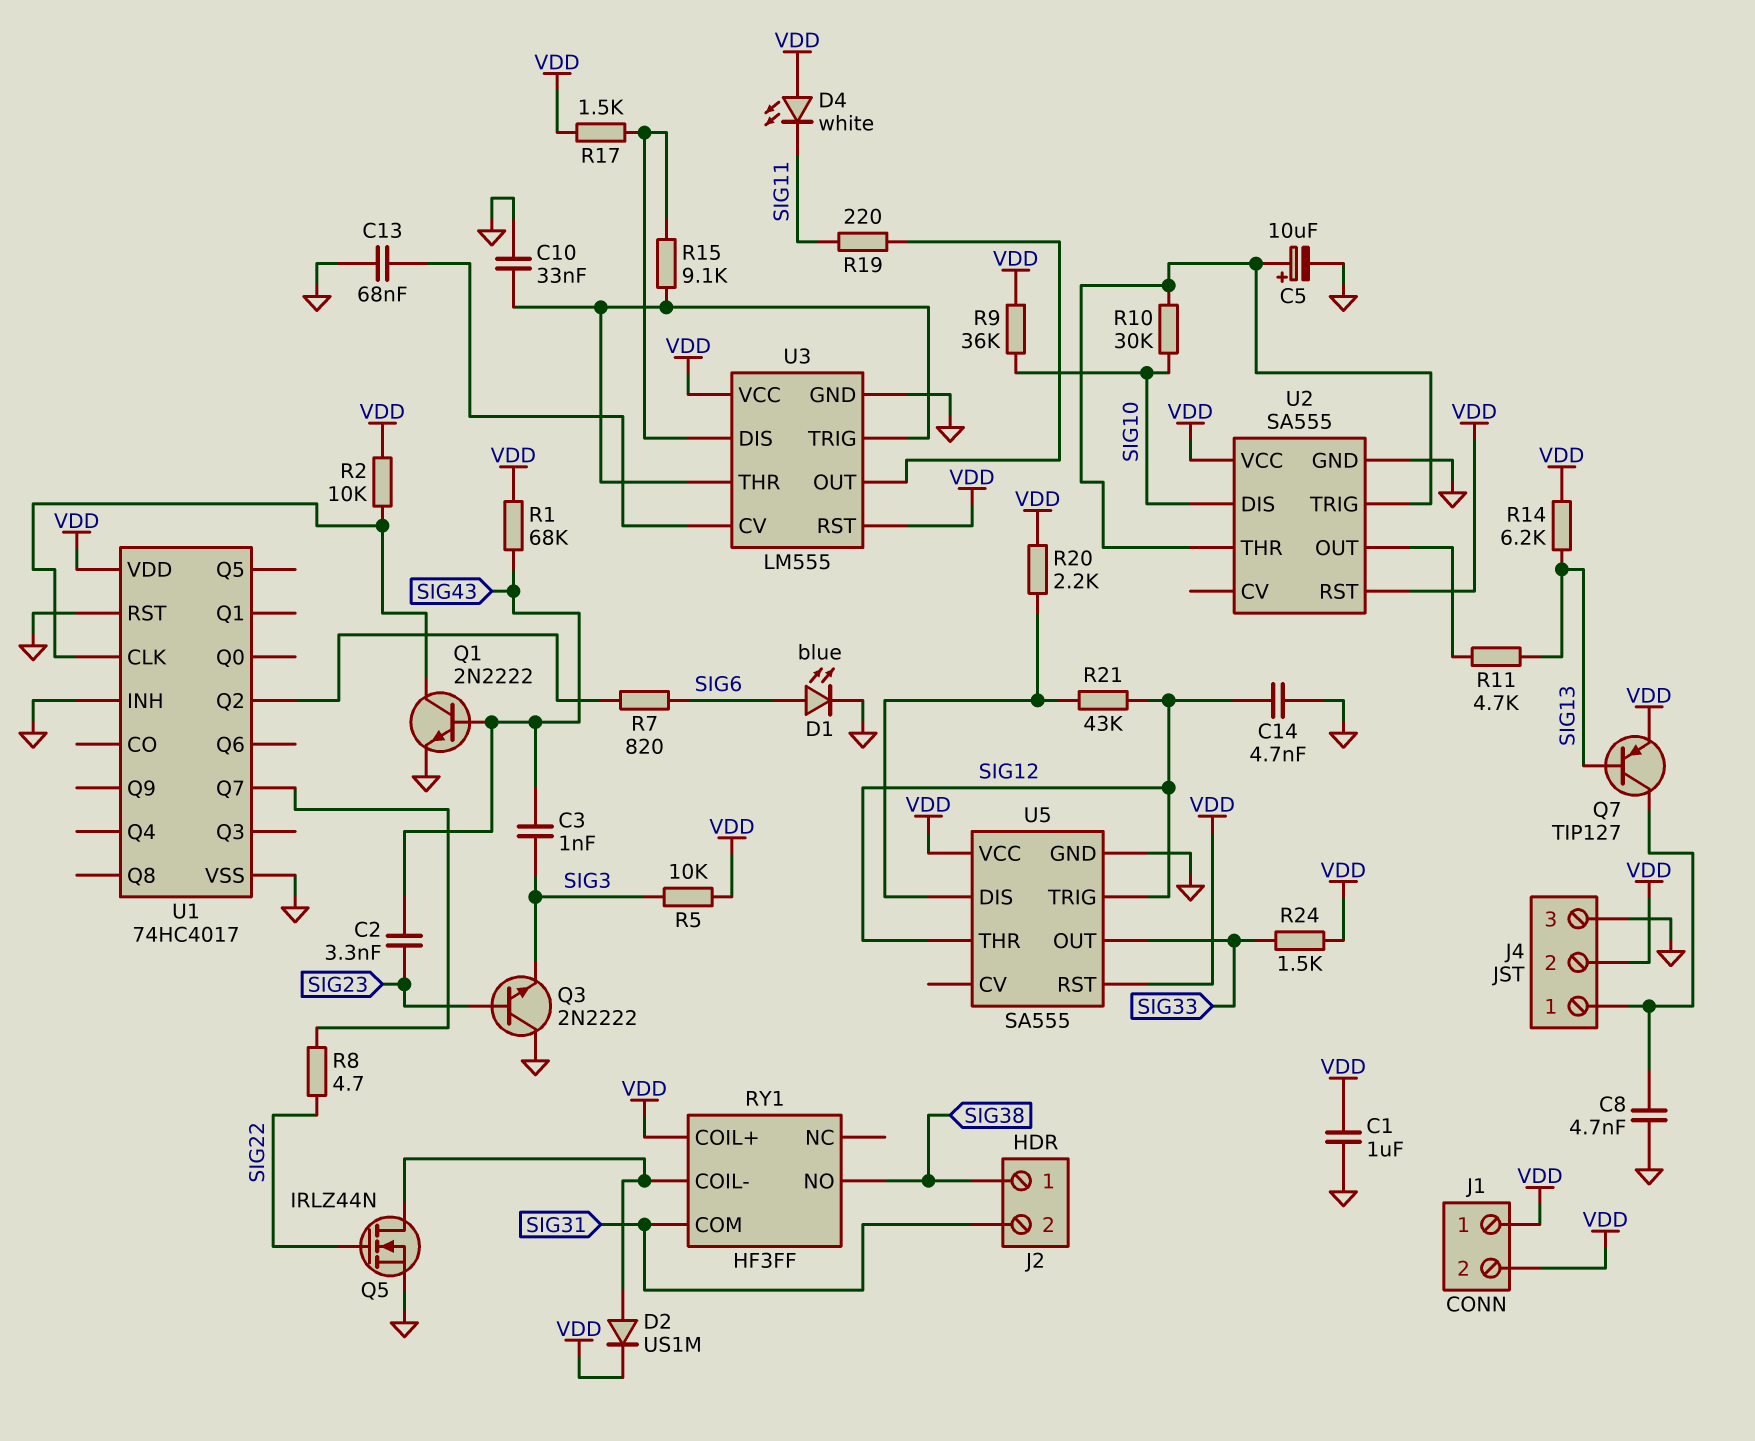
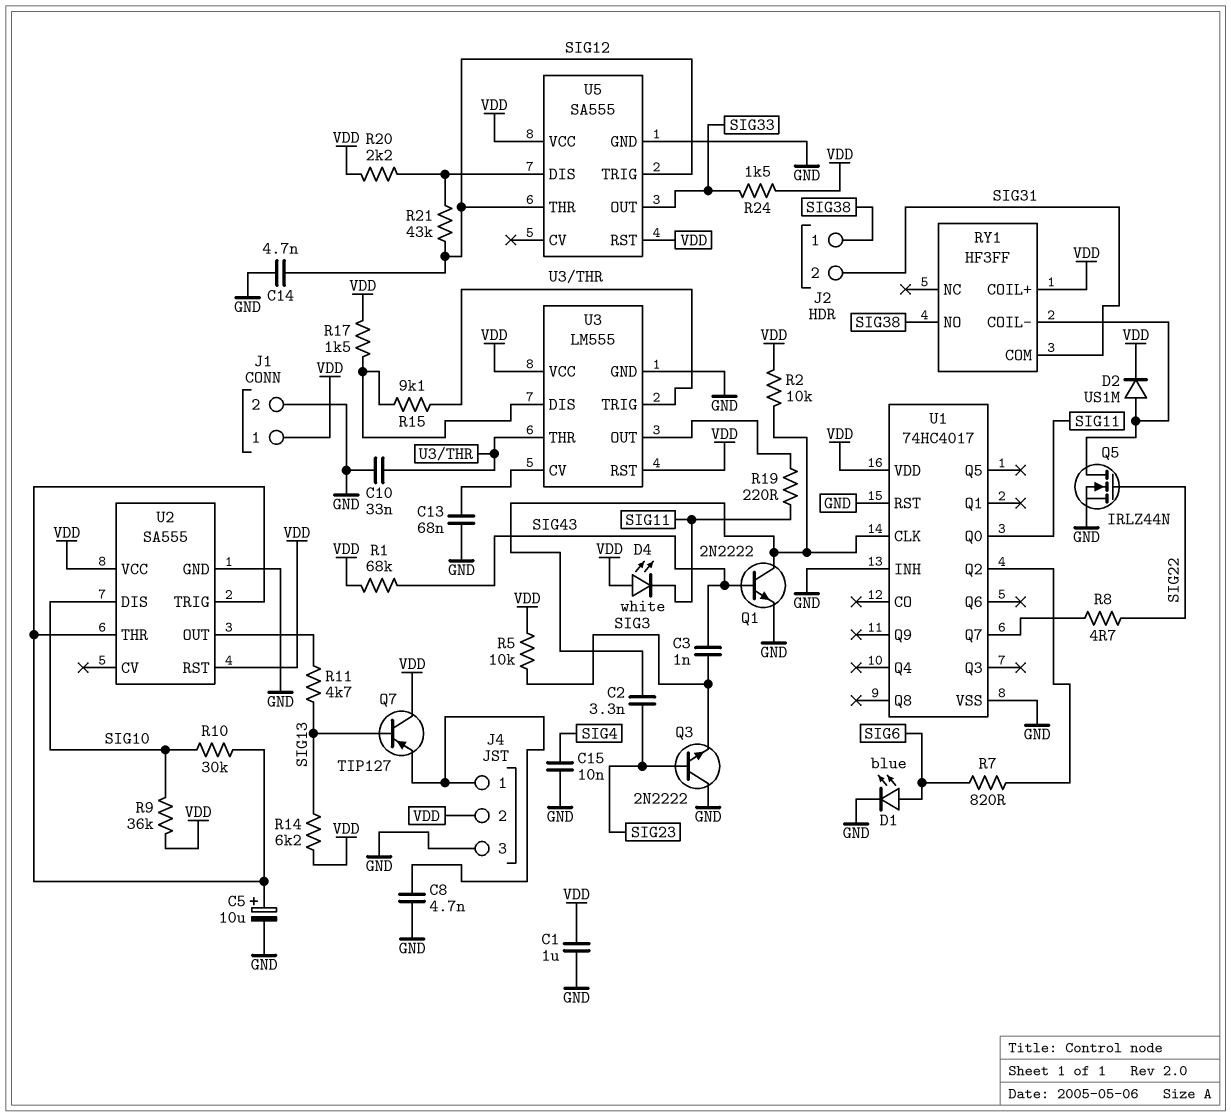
C2: 3.3nF (SIG23, SIG43) -> 3.3nF (SIG23, U1/CLK)
C15: none -> 10nF (GND, SIG4)
J1 pin 2: VDD -> GND
Q7: PNP TIP127 (B SIG13, C J4/1, E VDD) -> PNP TIP127 (B SIG13, C VDD, E J4/1)
U1 pin Q0: none -> SIG11

